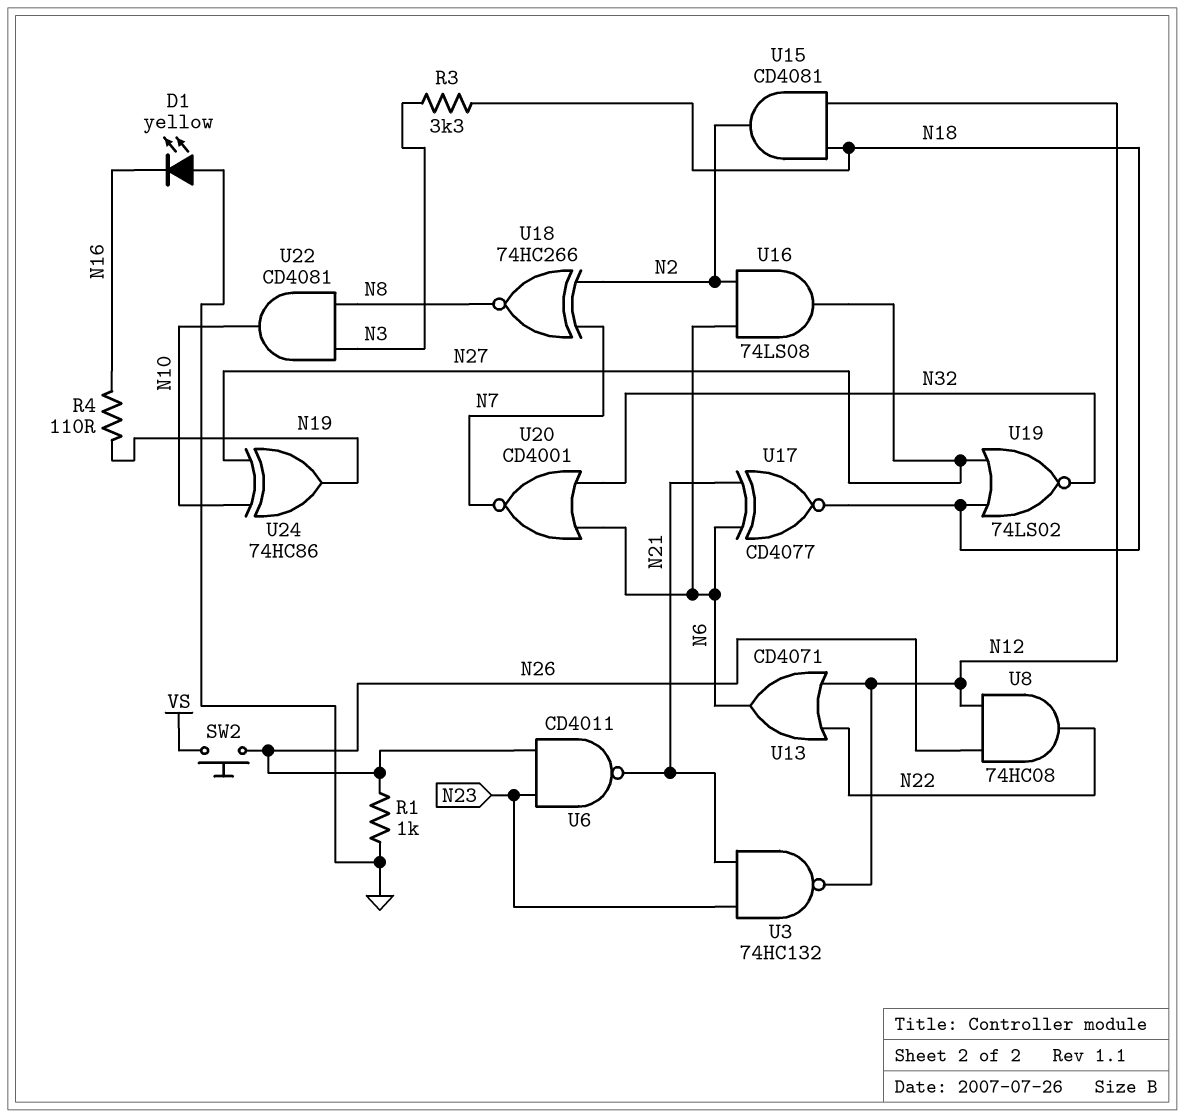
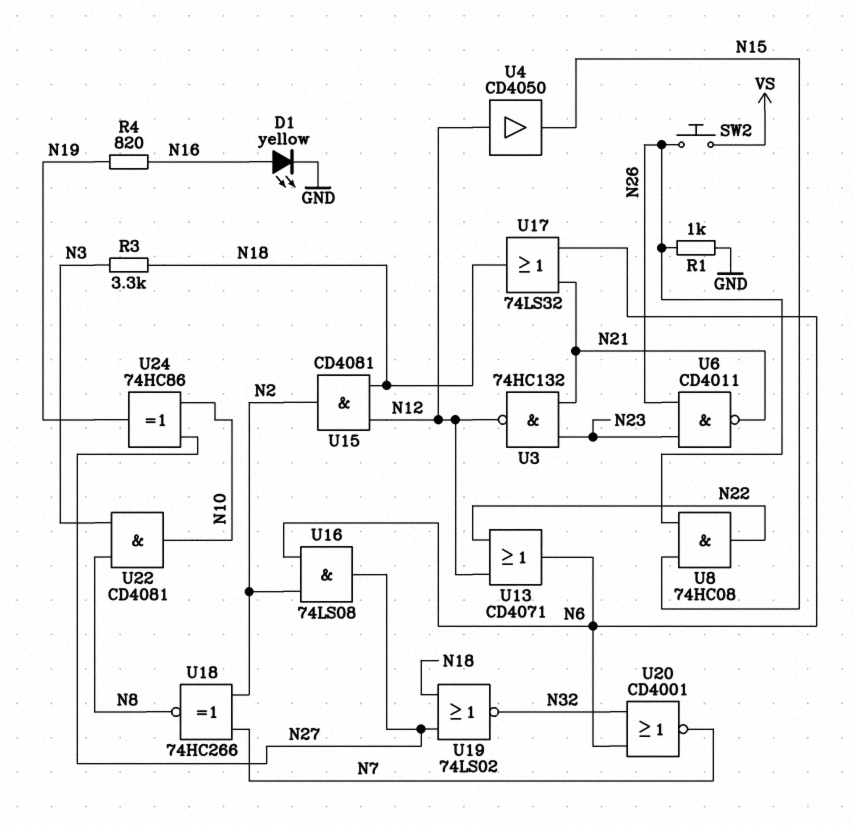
D1: LED yellow (A GND, K N16) -> LED yellow (A N16, K GND)
R4: 110 (N16, N19) -> 820 (N16, N19)
U4: none -> buffer CD4050 (in N12, out N15)
U8: AND 74HC08 (in N12, in N26, out N22) -> AND 74HC08 (in N15, in N26, out N22)
U17: XNOR CD4077 (in N6, in N21, out N18) -> OR 74LS32 (in N6, in N21, out N18)

